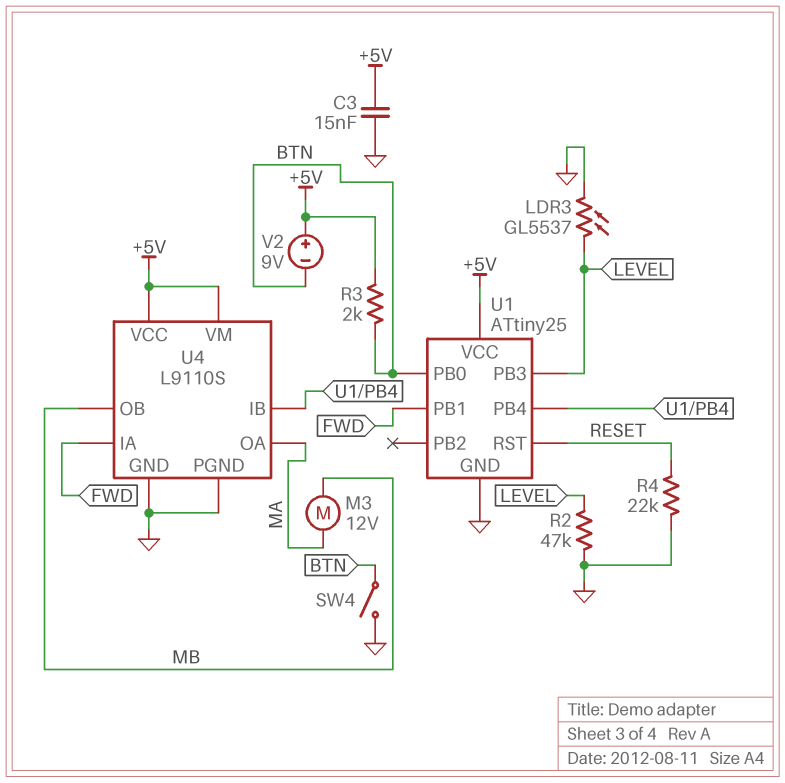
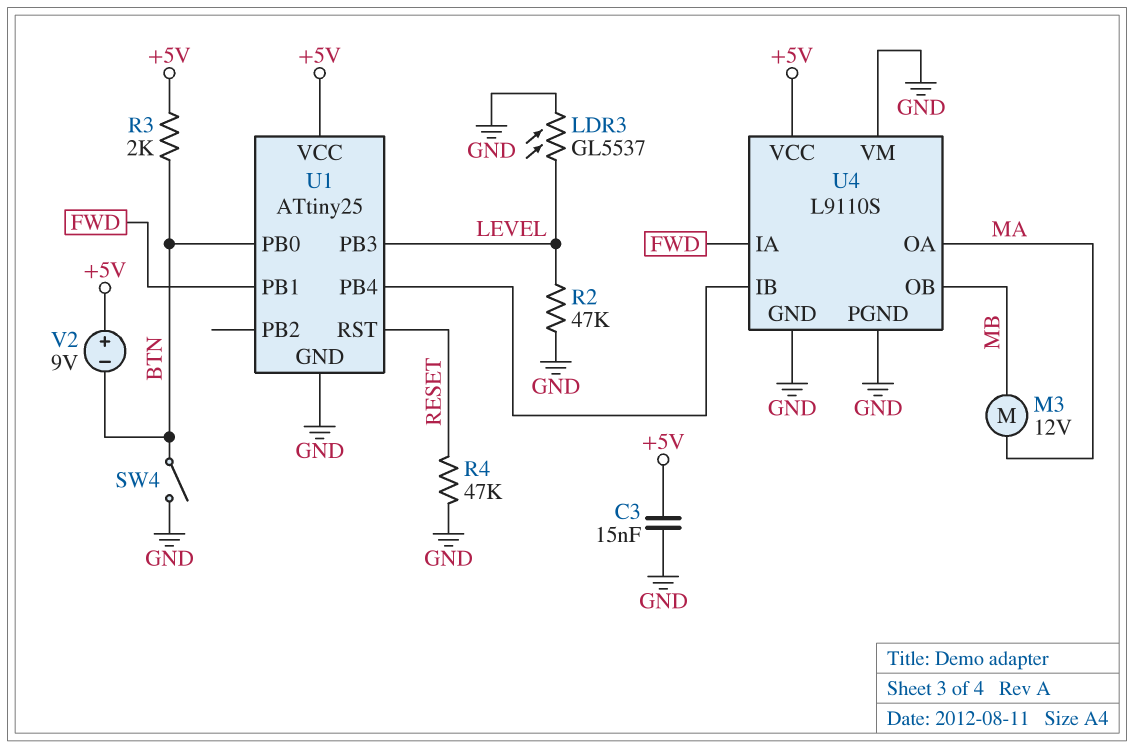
R4: 22k (GND, RESET) -> 47k (GND, RESET)
U4 pin VM: +5V -> GND

